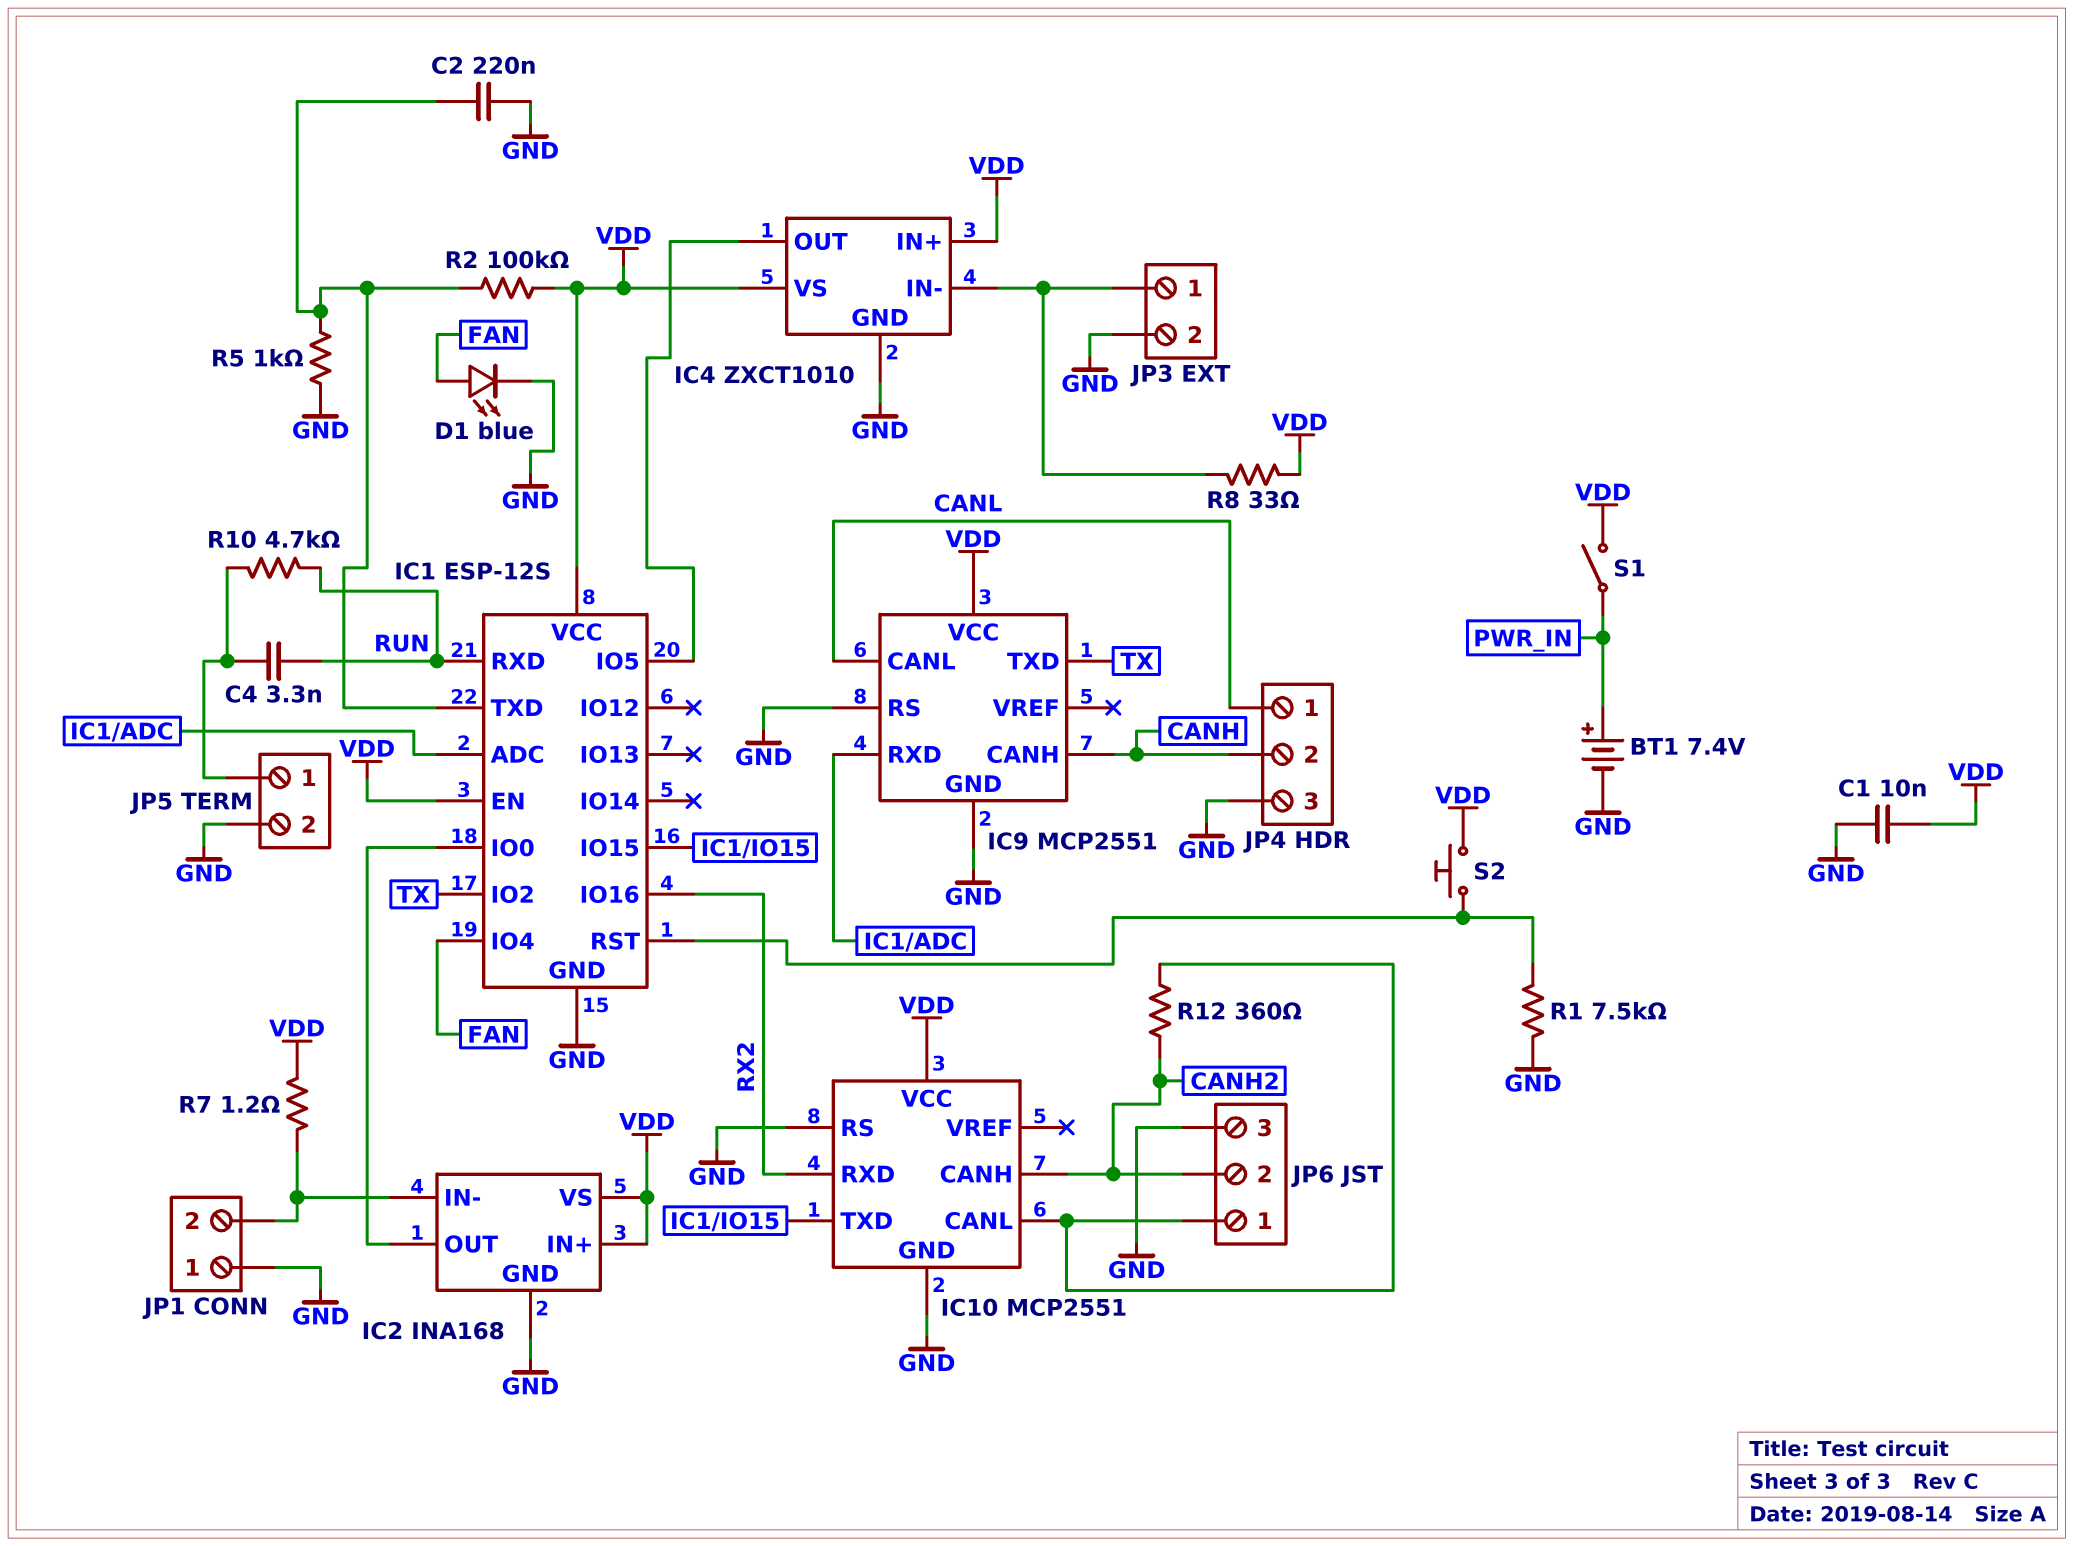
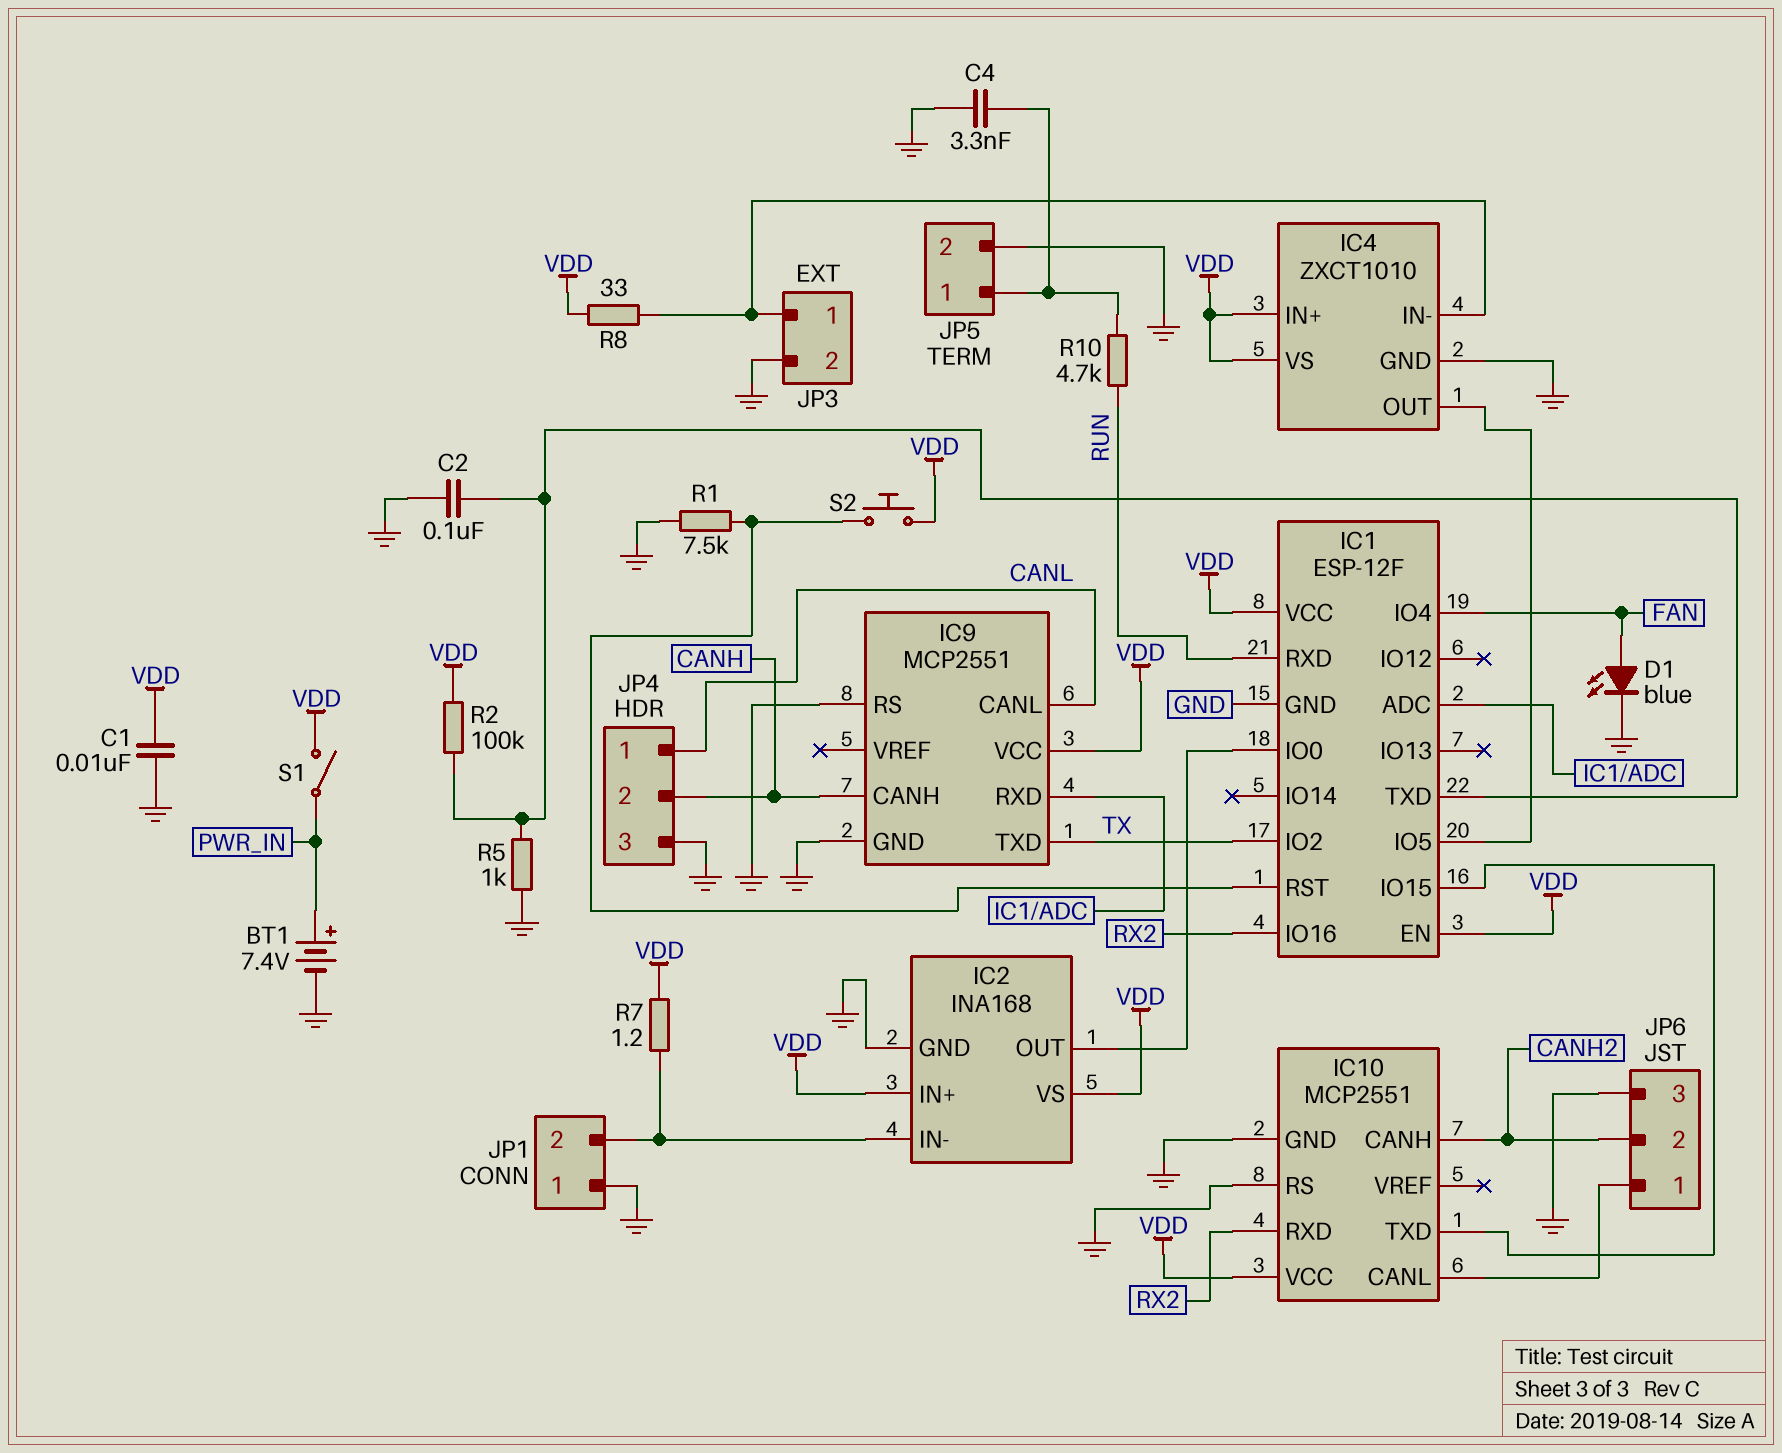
C2: 220nF (GND, IC1/TXD) -> 100nF (GND, IC1/TXD)
C4: 3.3nF (JP5/1, RUN) -> 3.3nF (GND, JP5/1)
IC1: ESP-12S -> ESP-12F
R12: 360 (CANH2, IC10/CANL) -> none

